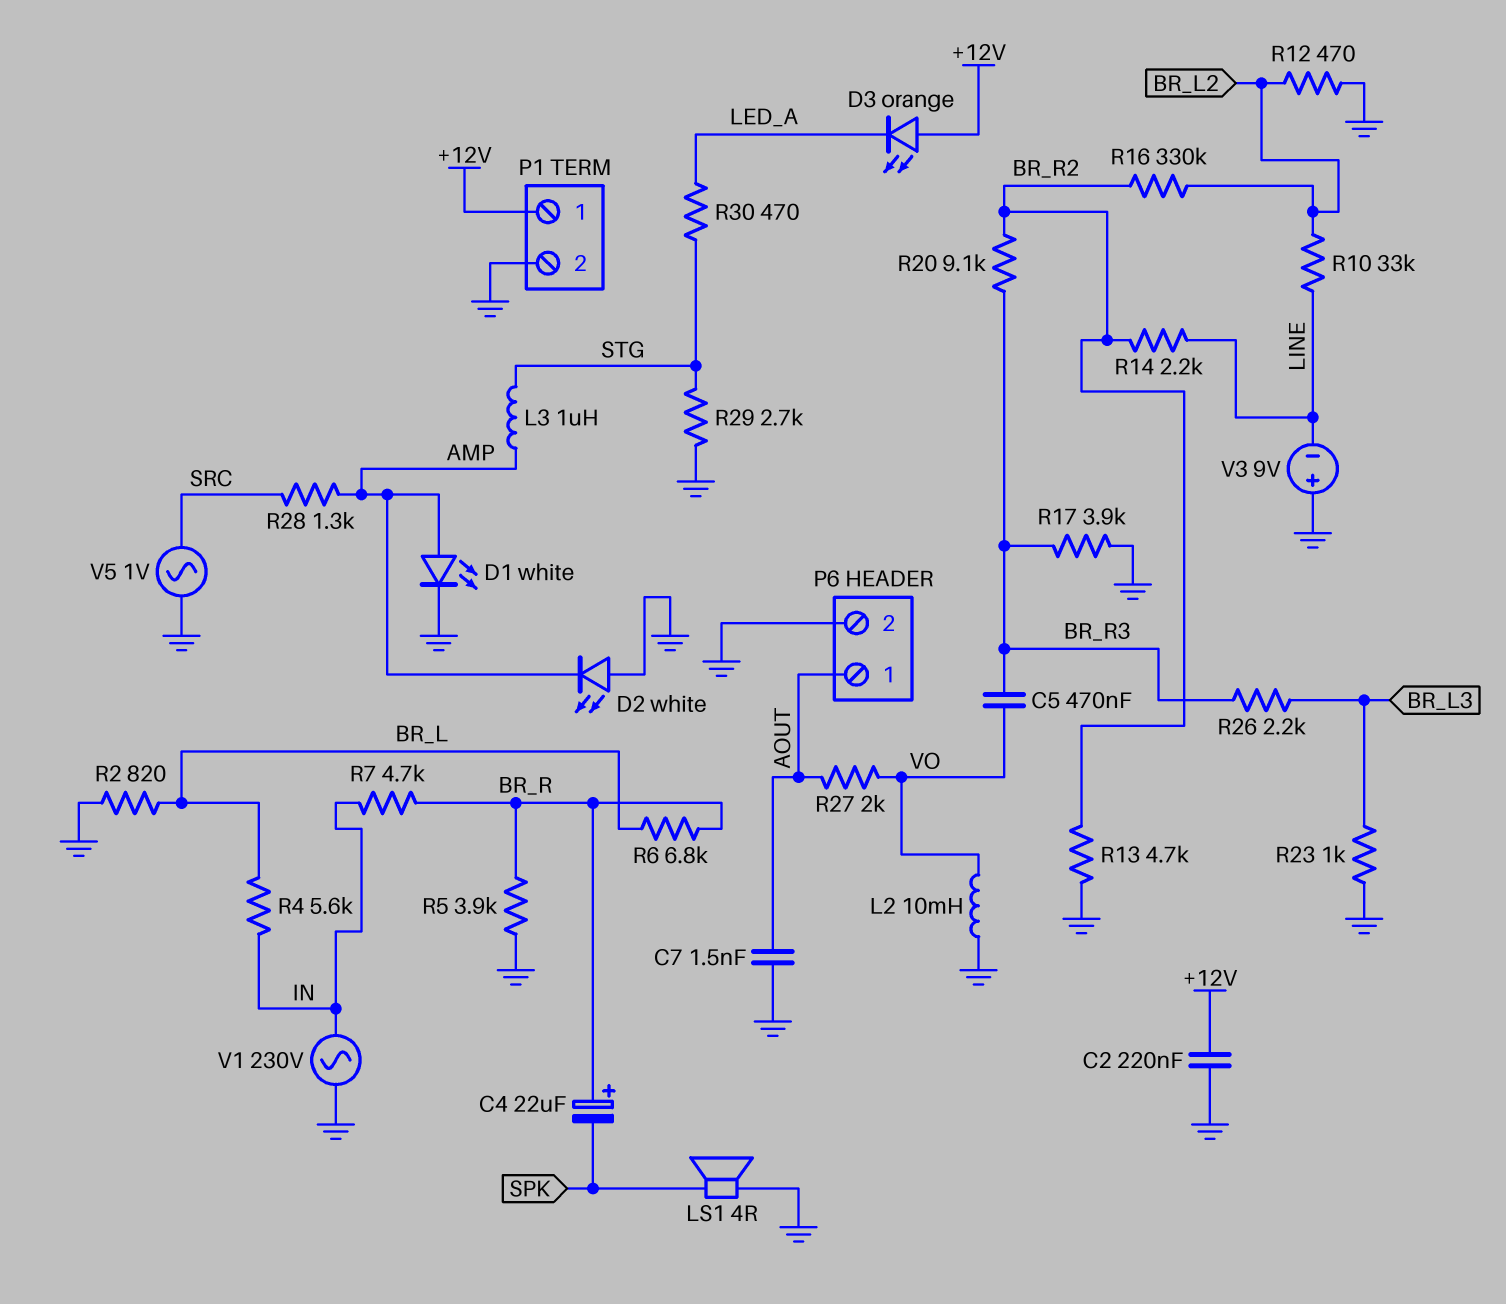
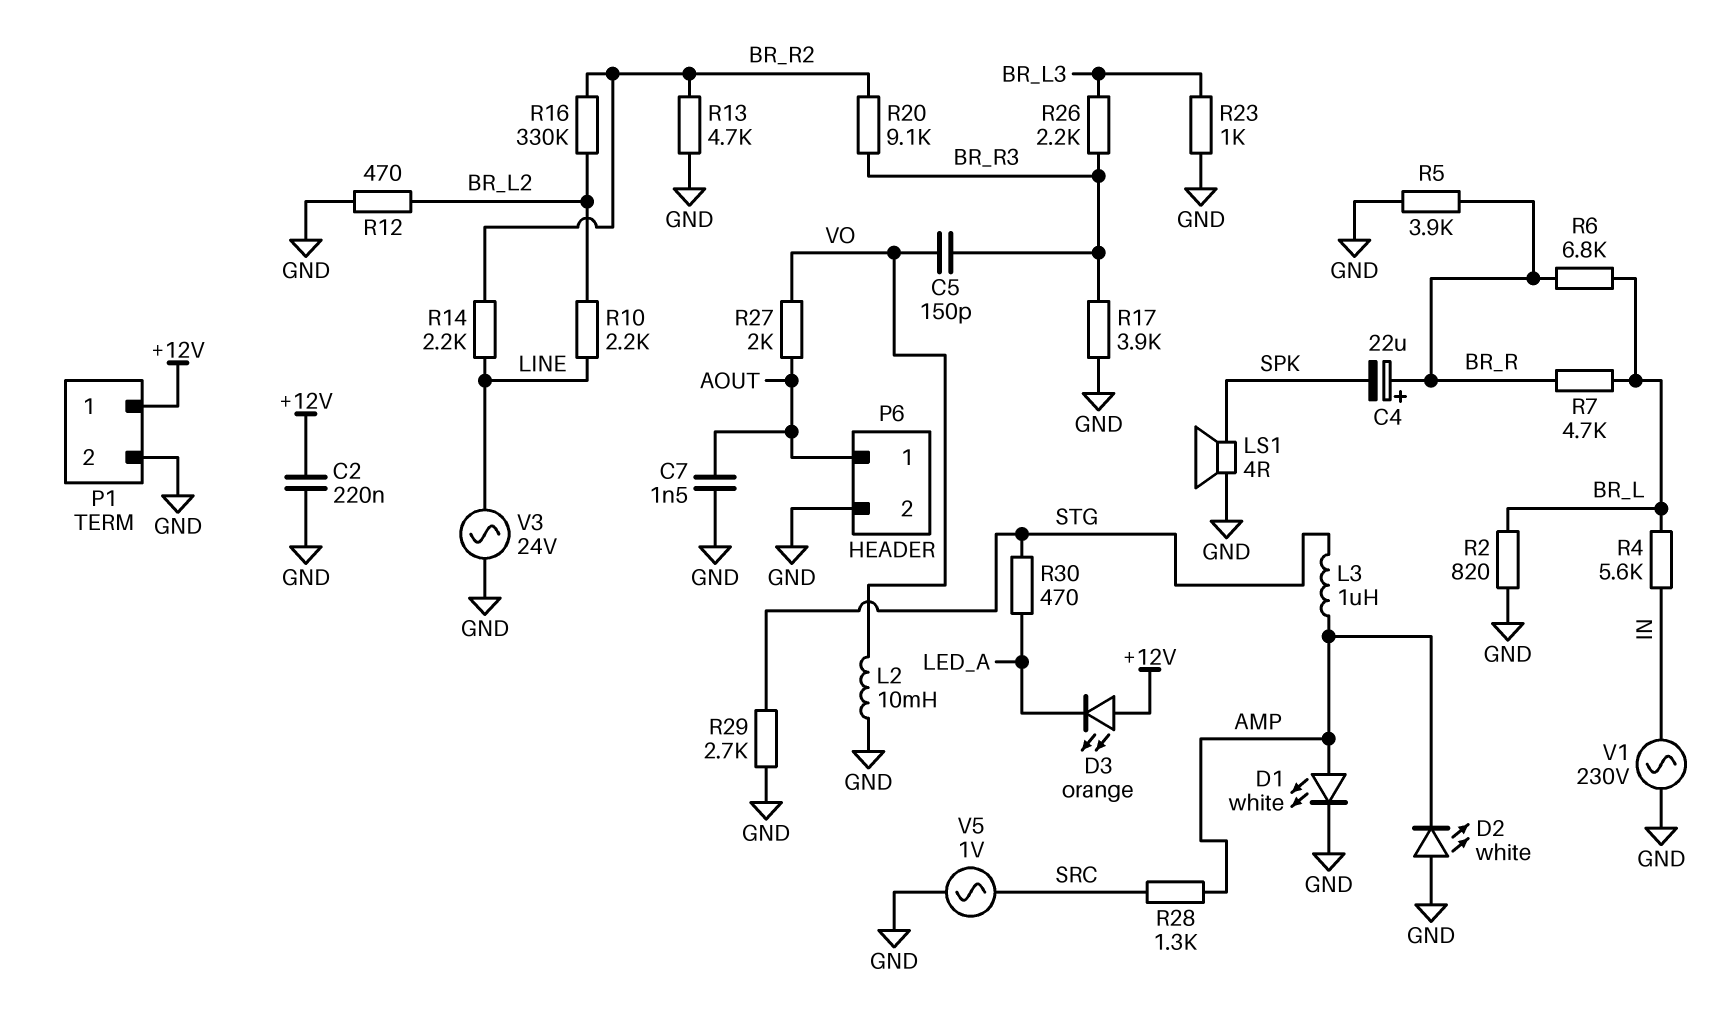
C5: 470nF (BR_R3, VO) -> 150pF (BR_R3, VO)
R7: 4.7k (BR_R, IN) -> 4.7k (BR_L, BR_R)
R10: 33k (BR_L2, LINE) -> 2.2k (BR_L2, LINE)
V3: 9V (plus GND, minus LINE) -> AC 24V (GND, LINE)

